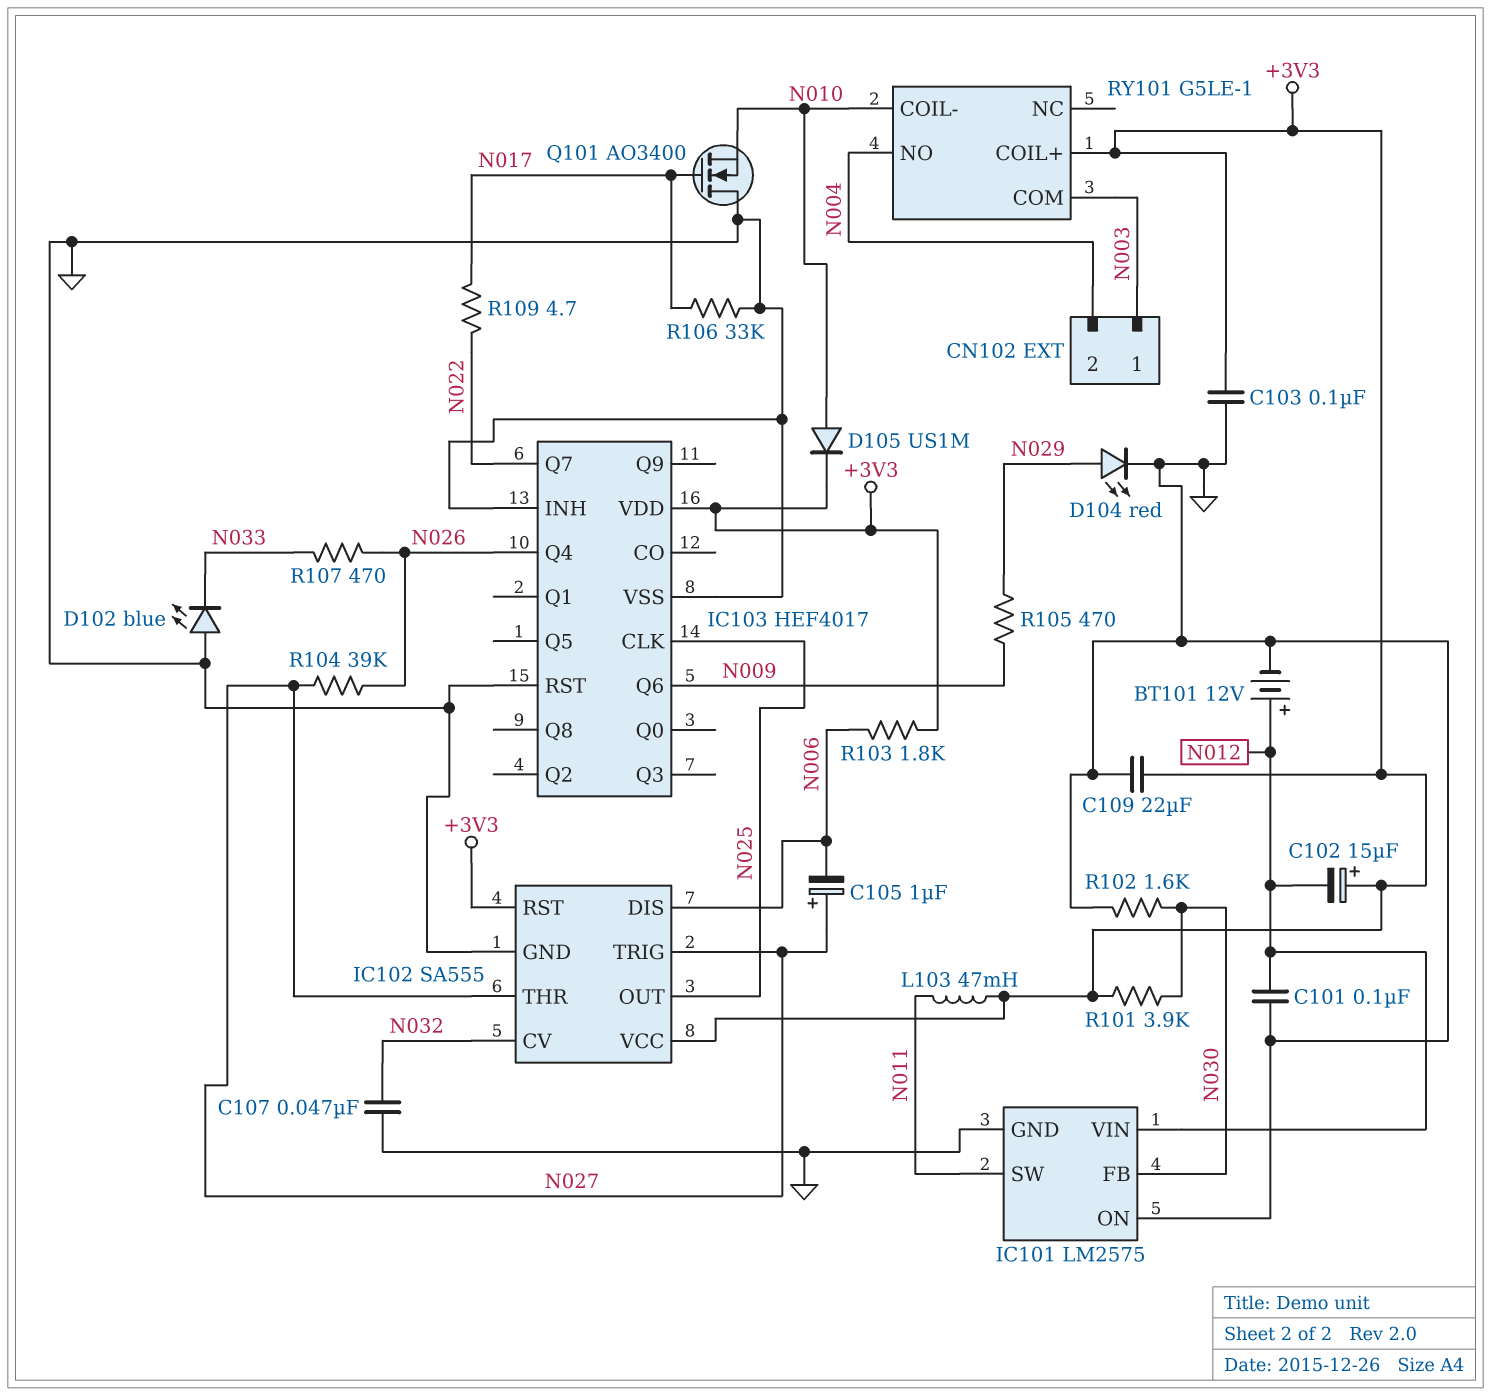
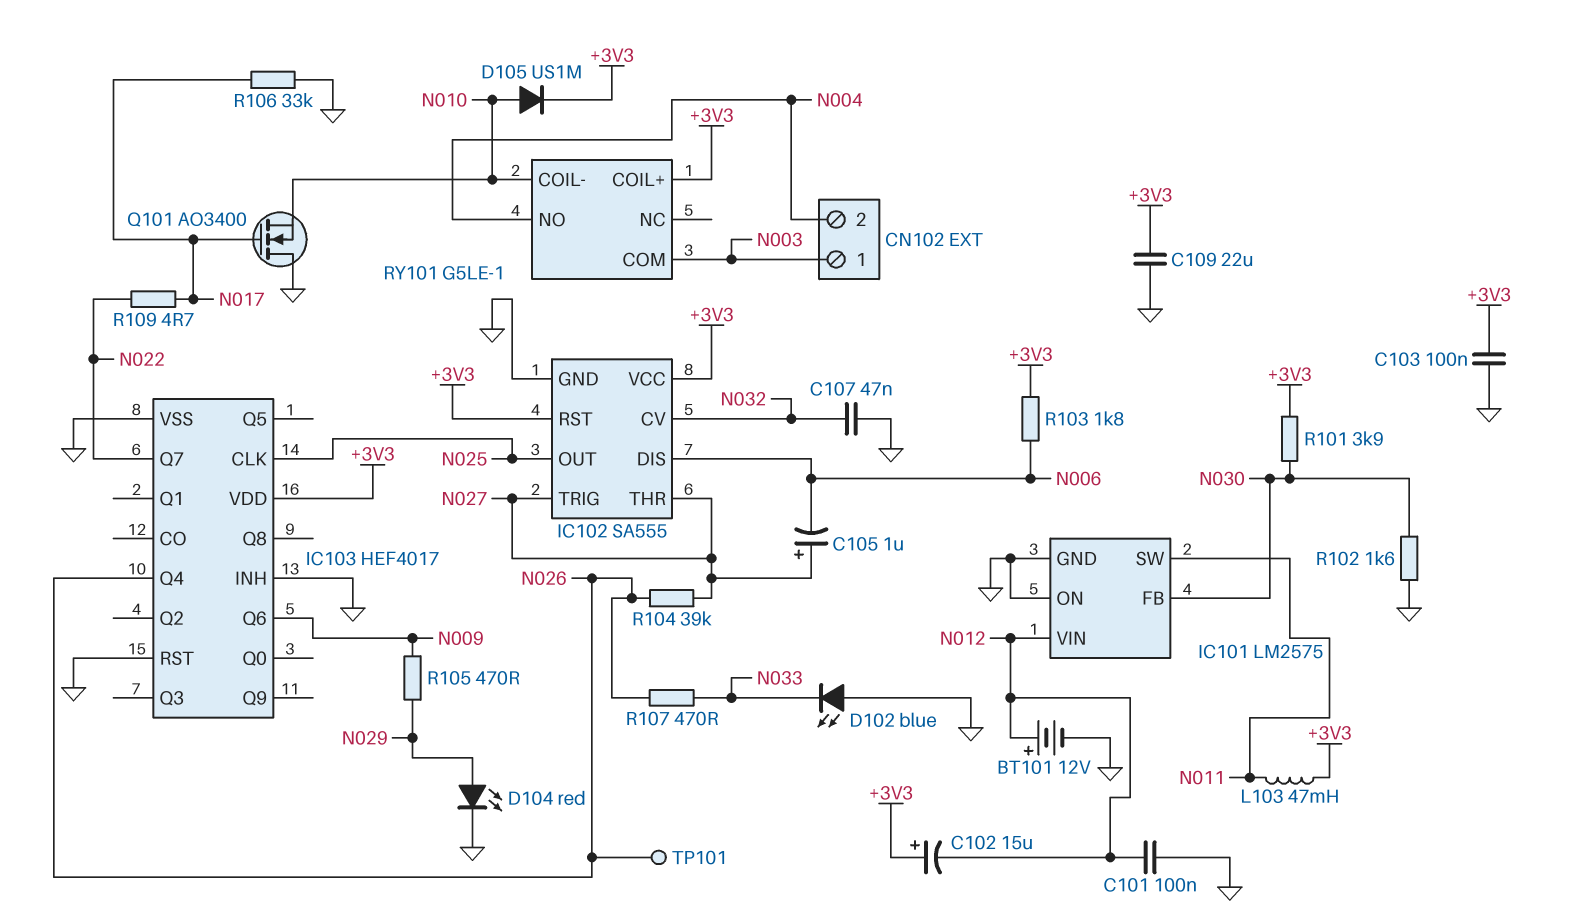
TP101: none -> test point (N026)

